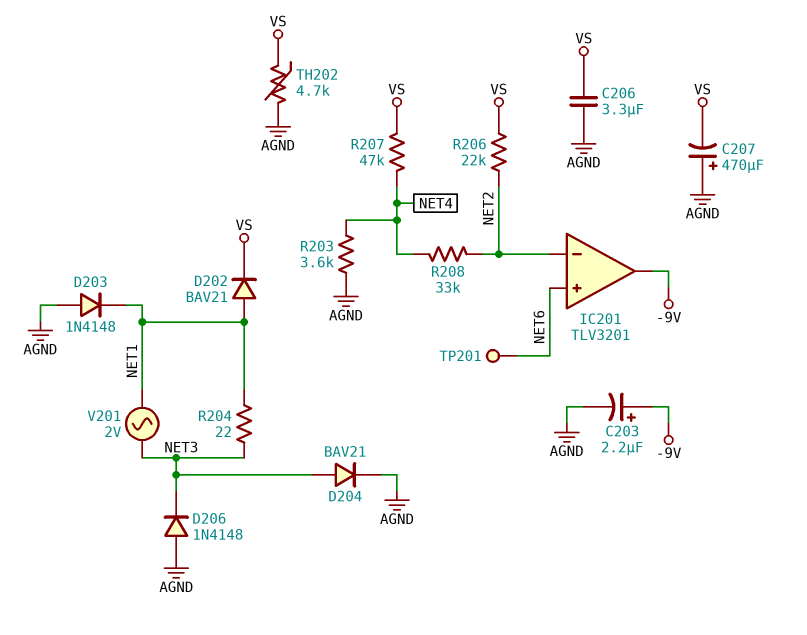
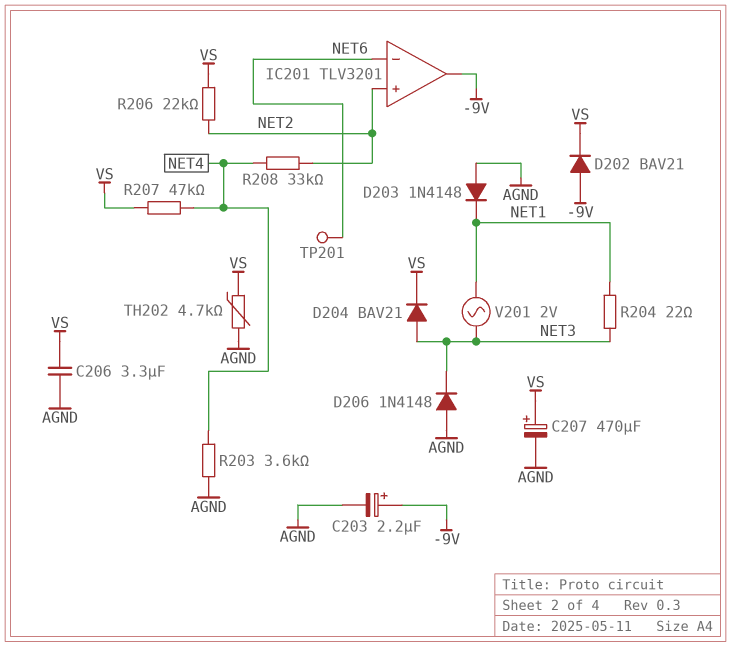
C207: 470uF (plus AGND, minus VS) -> 470uF (plus VS, minus AGND)
D202: diode BAV21 (A NET1, K VS) -> diode BAV21 (A -9V, K VS)
D204: diode BAV21 (A NET3, K AGND) -> diode BAV21 (A NET3, K VS)
IC201 pin in+: NET6 -> NET2
IC201 pin in-: NET2 -> NET6

